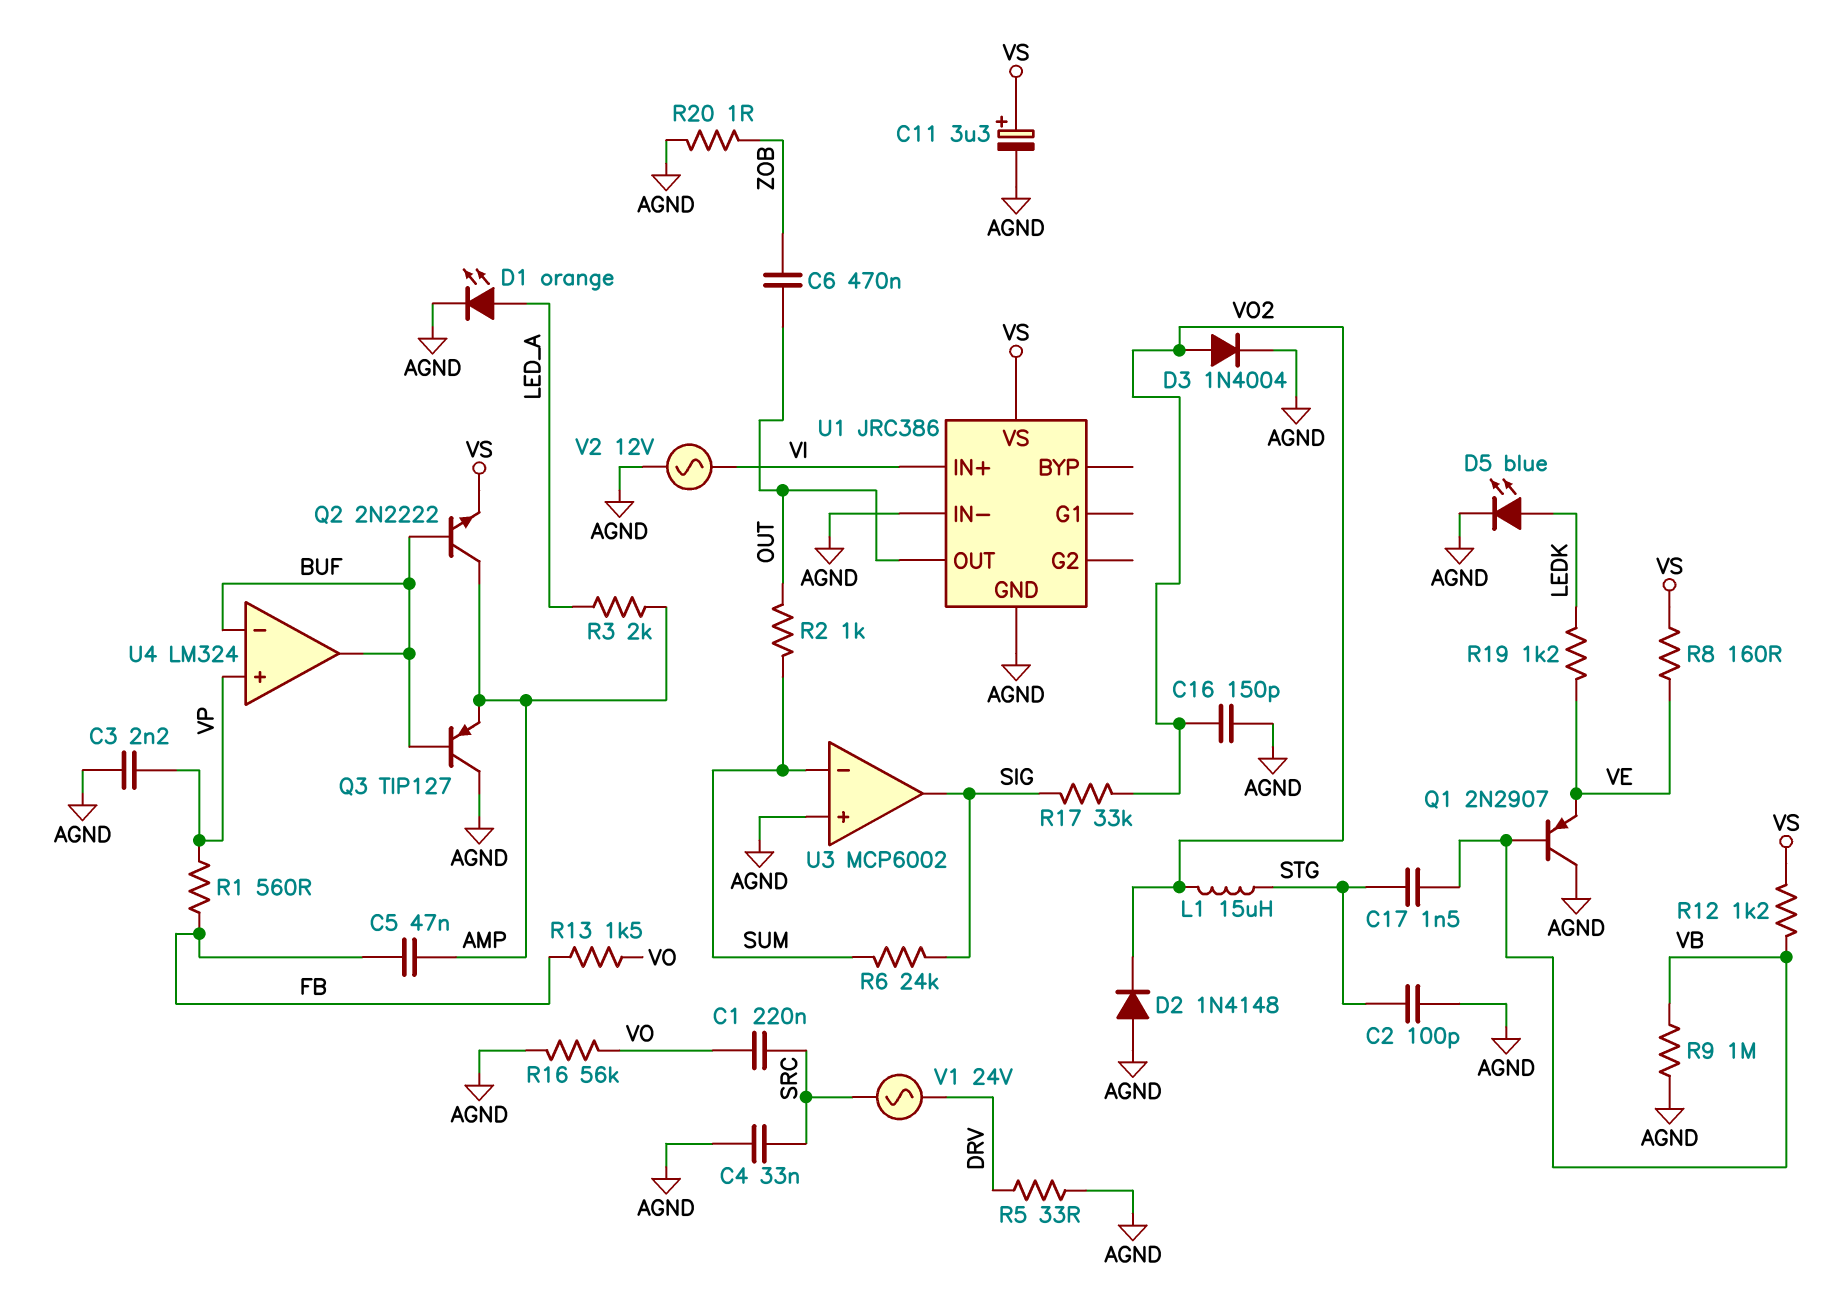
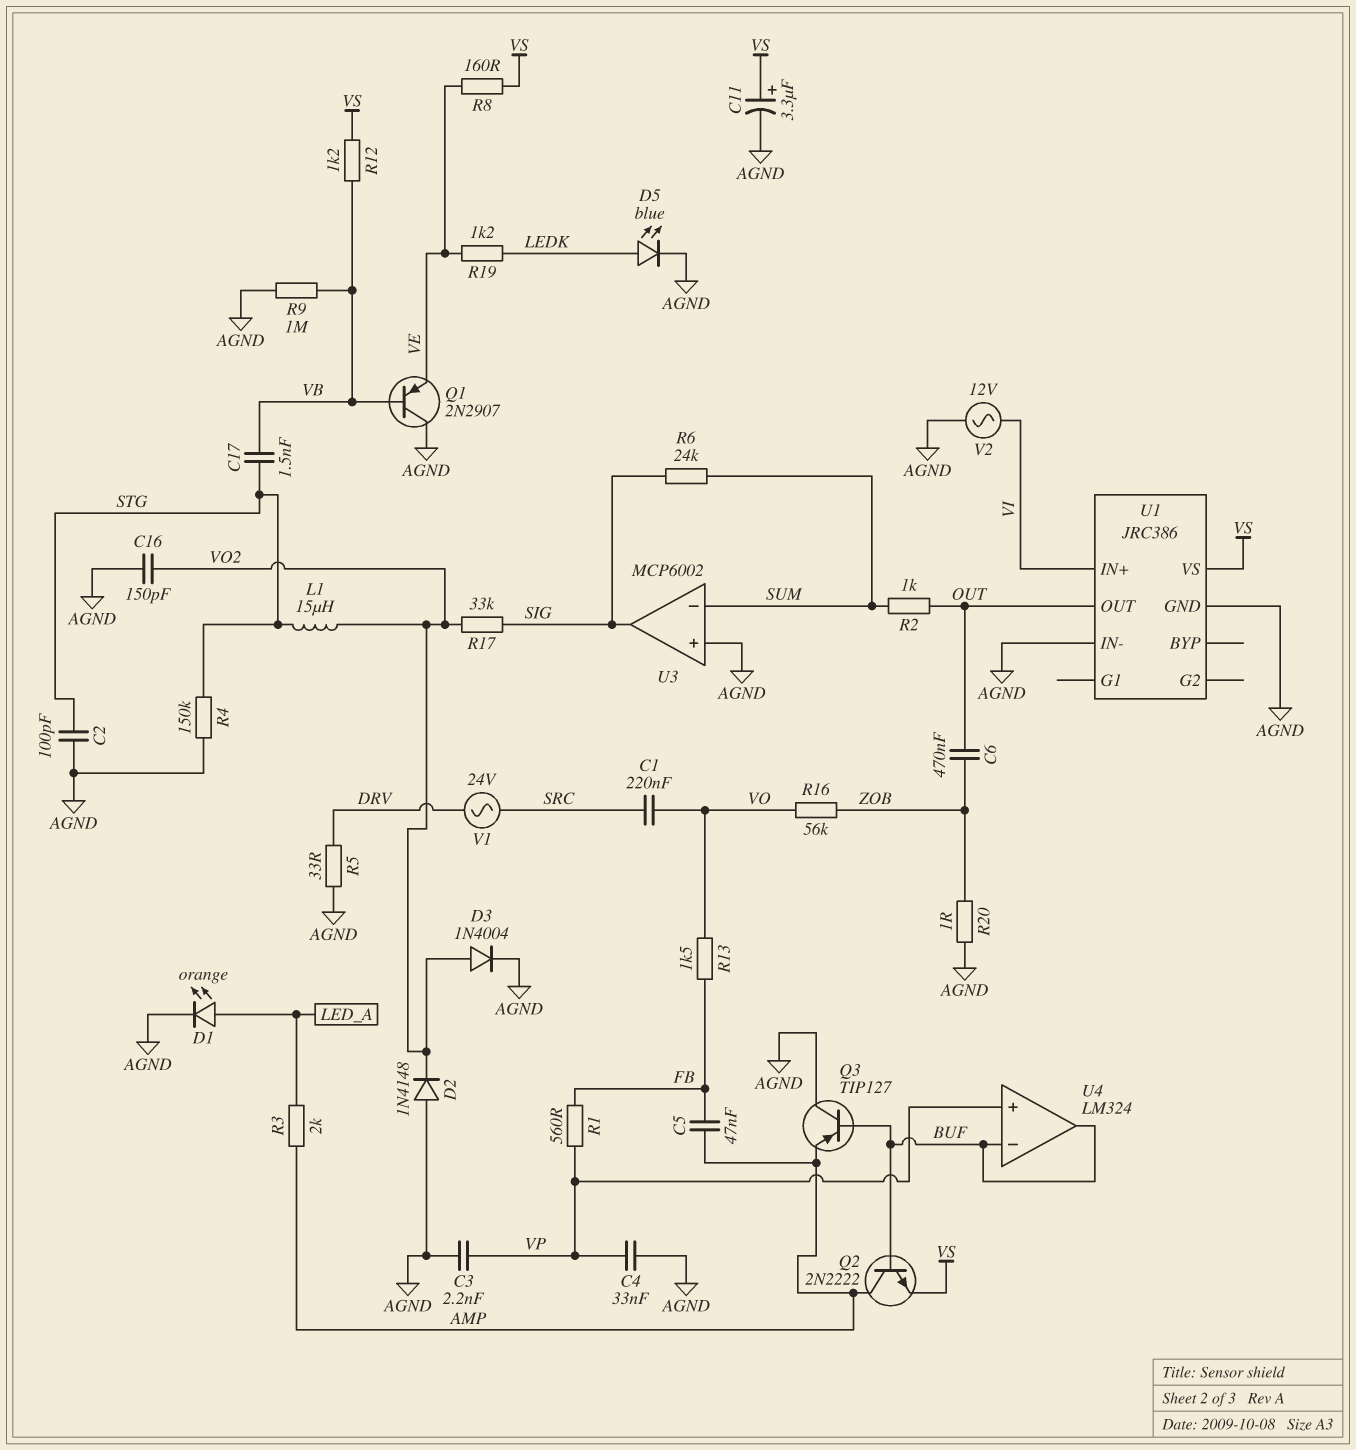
C4: 33nF (AGND, SRC) -> 33nF (AGND, VP)
R4: none -> 150k (AGND, STG)
R16: 56k (AGND, VO) -> 56k (VO, ZOB)

